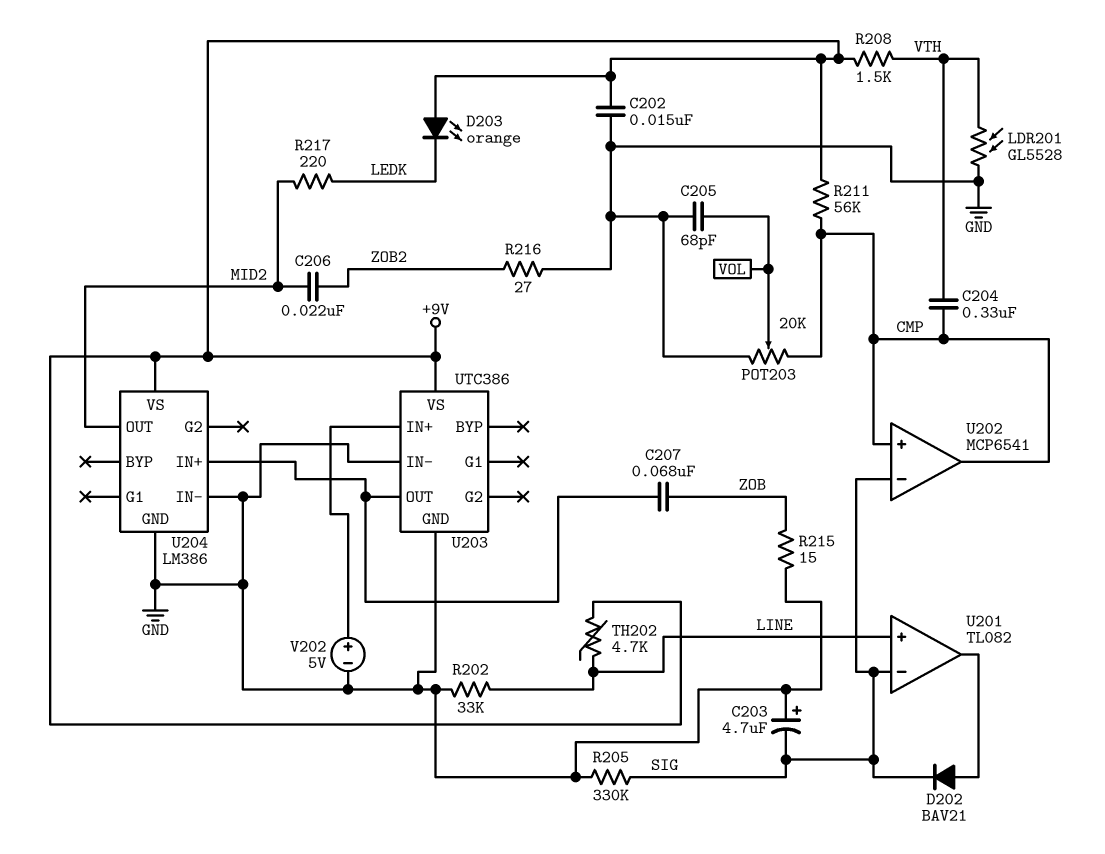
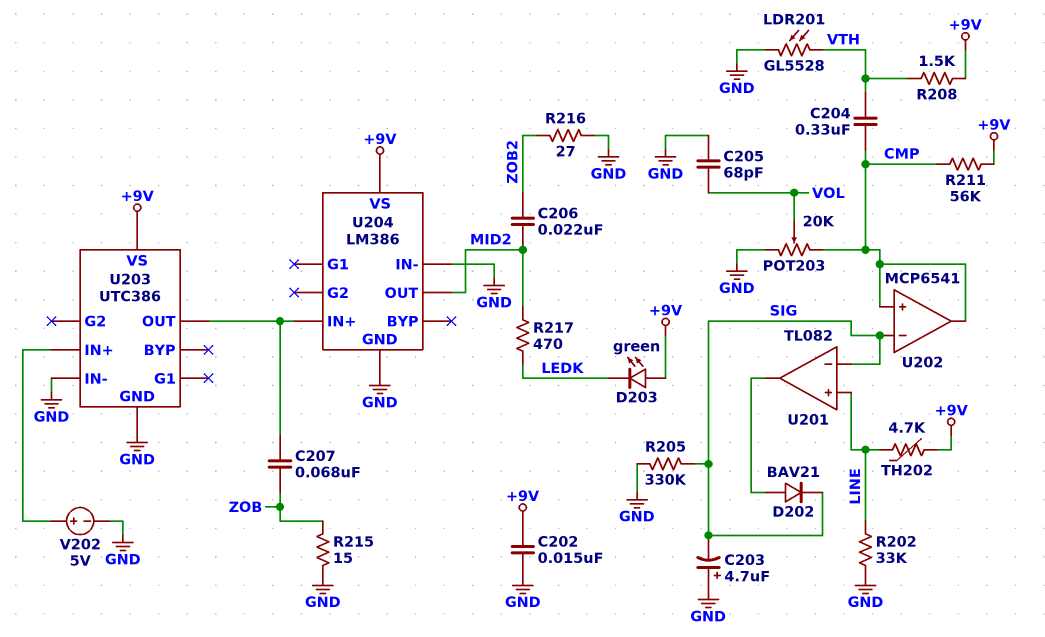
D203: LED orange (A +9V, K LEDK) -> LED green (A +9V, K LEDK)
R217: 220 (LEDK, MID2) -> 470 (LEDK, MID2)

